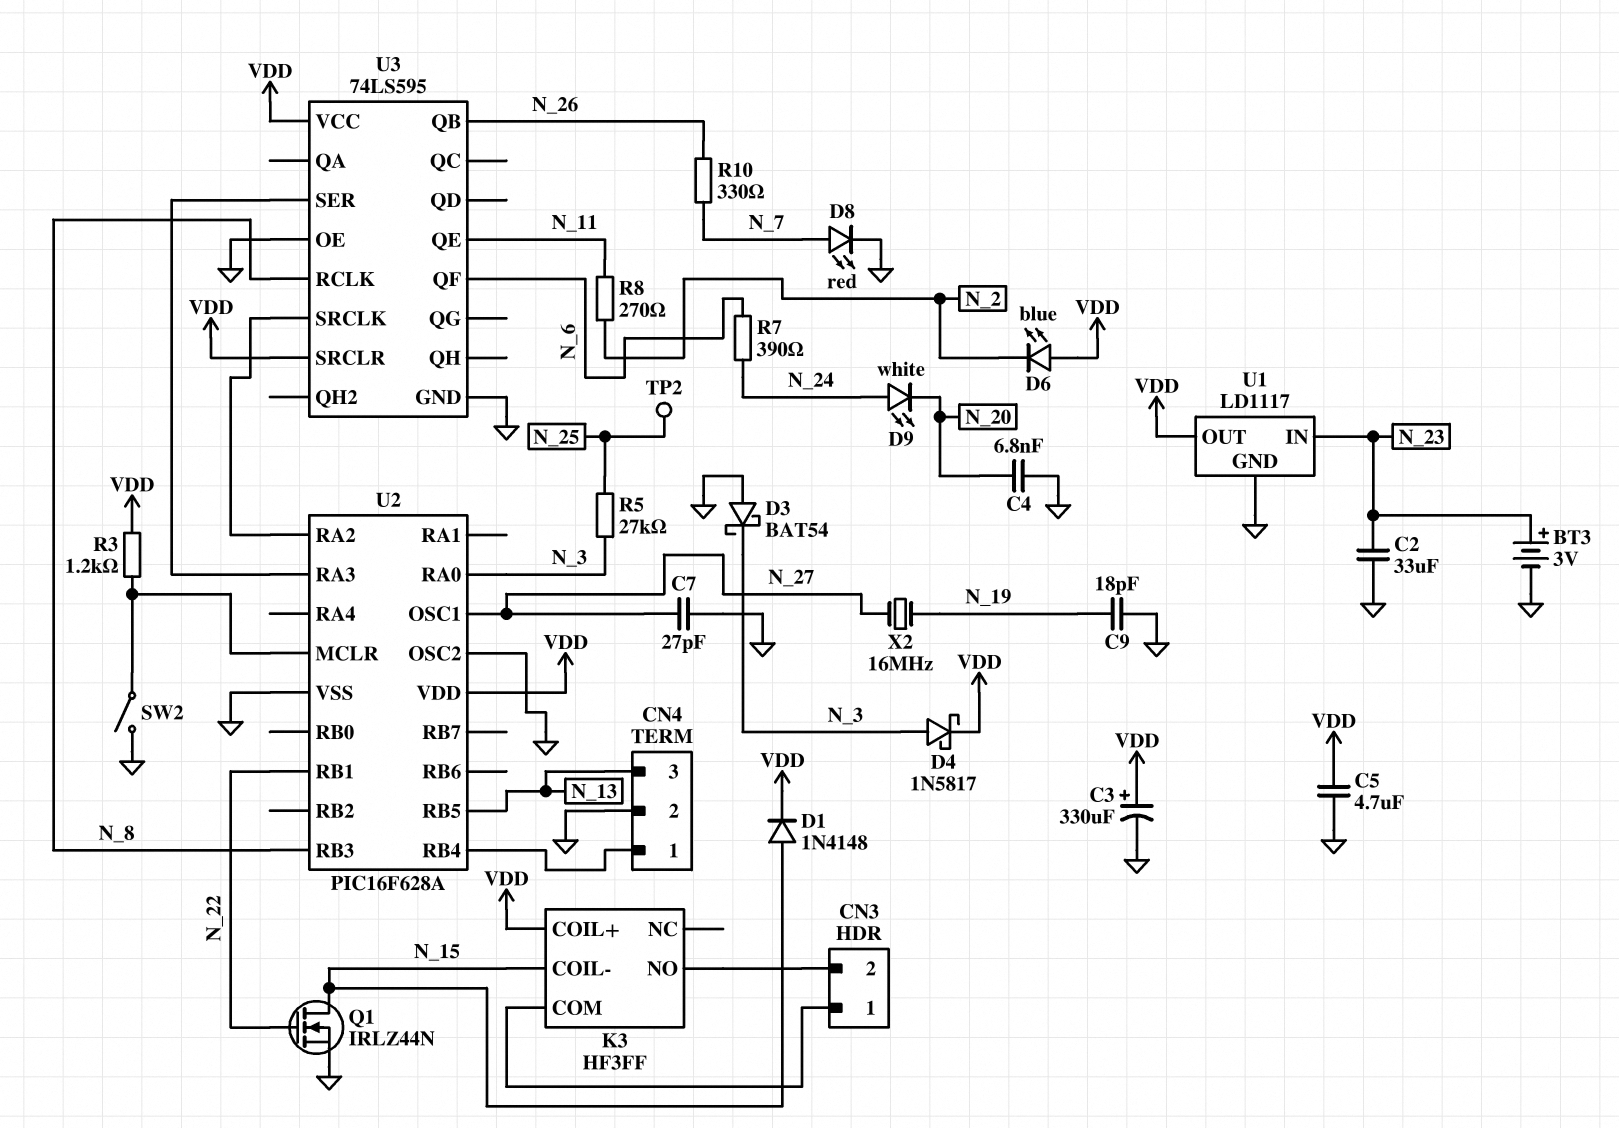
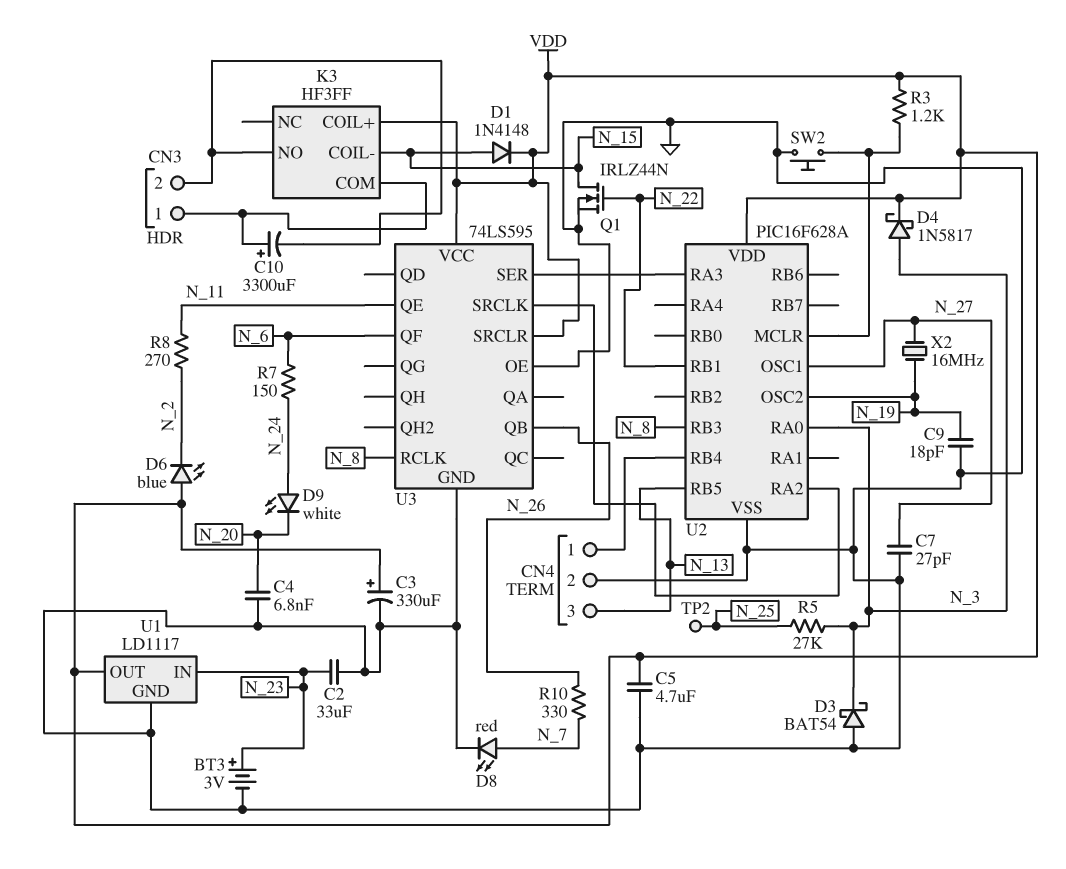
C10: none -> 3300uF (plus CN3/1, minus CN3/2)
R7: 390 (N_6, N_24) -> 150 (N_6, N_24)
SW2: switch (GND, U2/MCLR) -> button (GND, U2/MCLR)
U2 pin OSC2: GND -> N_19

